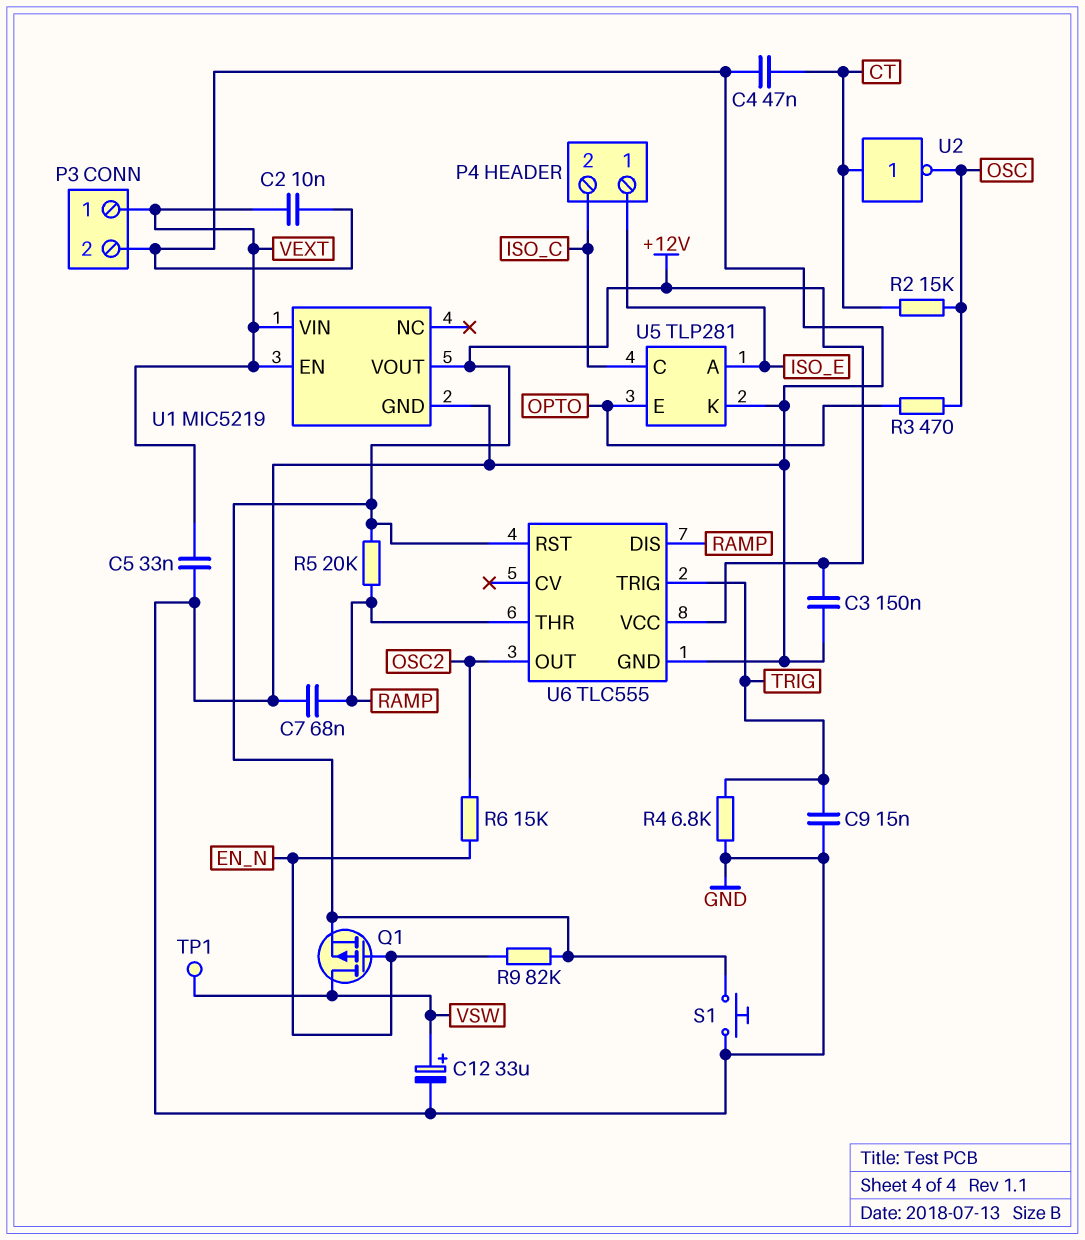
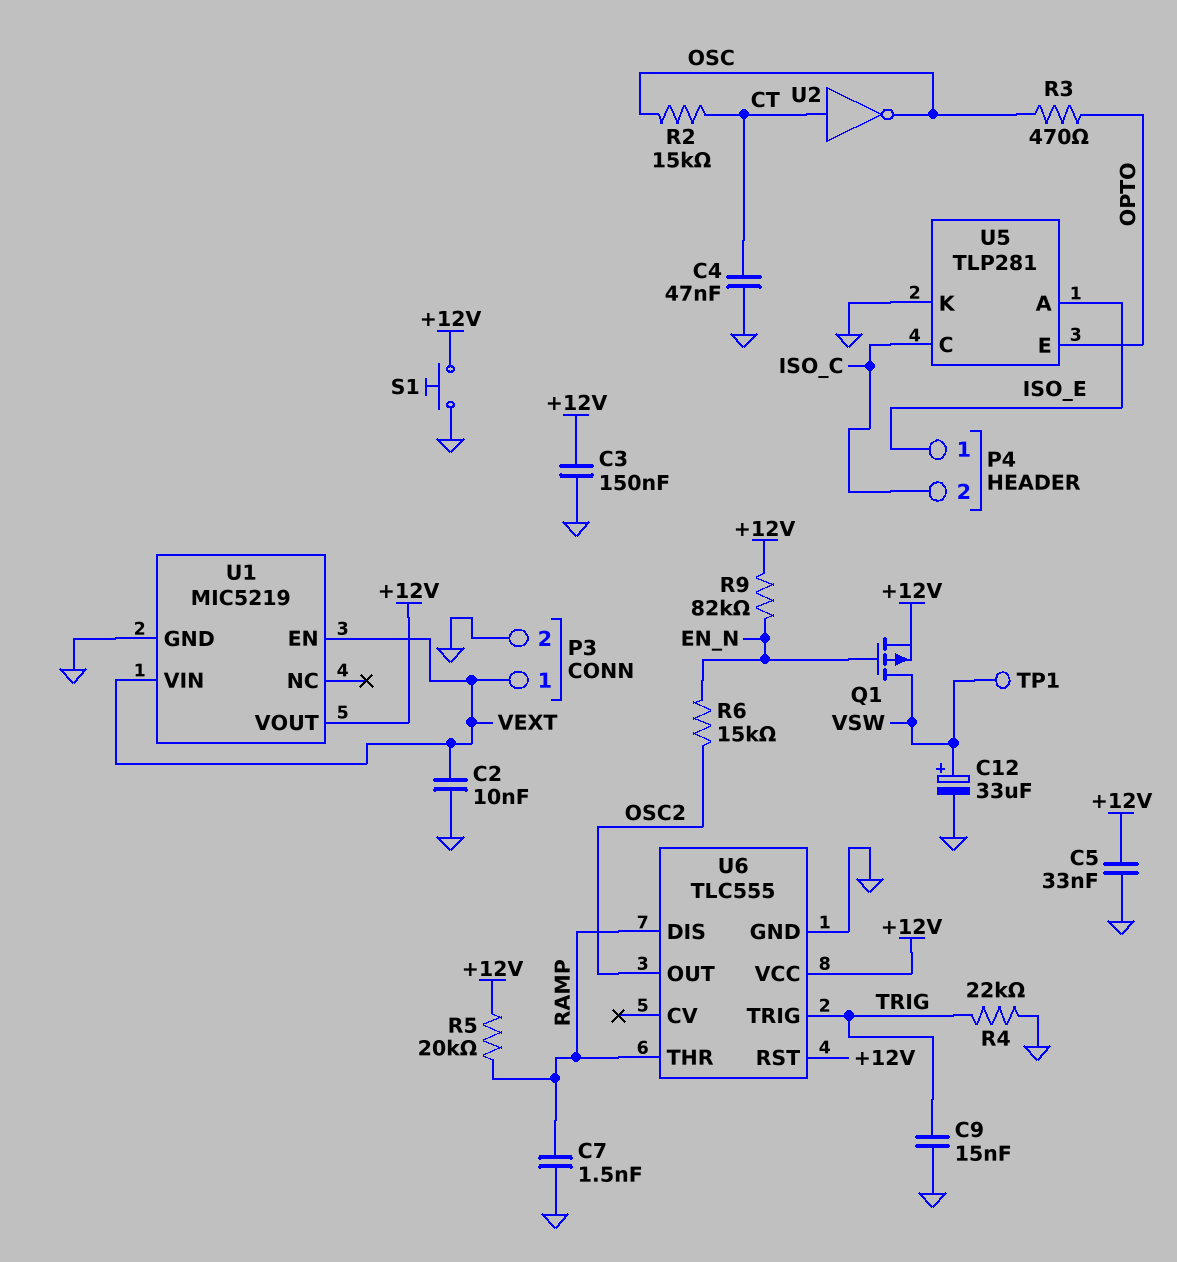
C5: 33nF (GND, VEXT) -> 33nF (+12V, GND)
C7: 68nF (GND, RAMP) -> 1.5nF (GND, RAMP)
R4: 6.8k (GND, TRIG) -> 22k (GND, TRIG)

